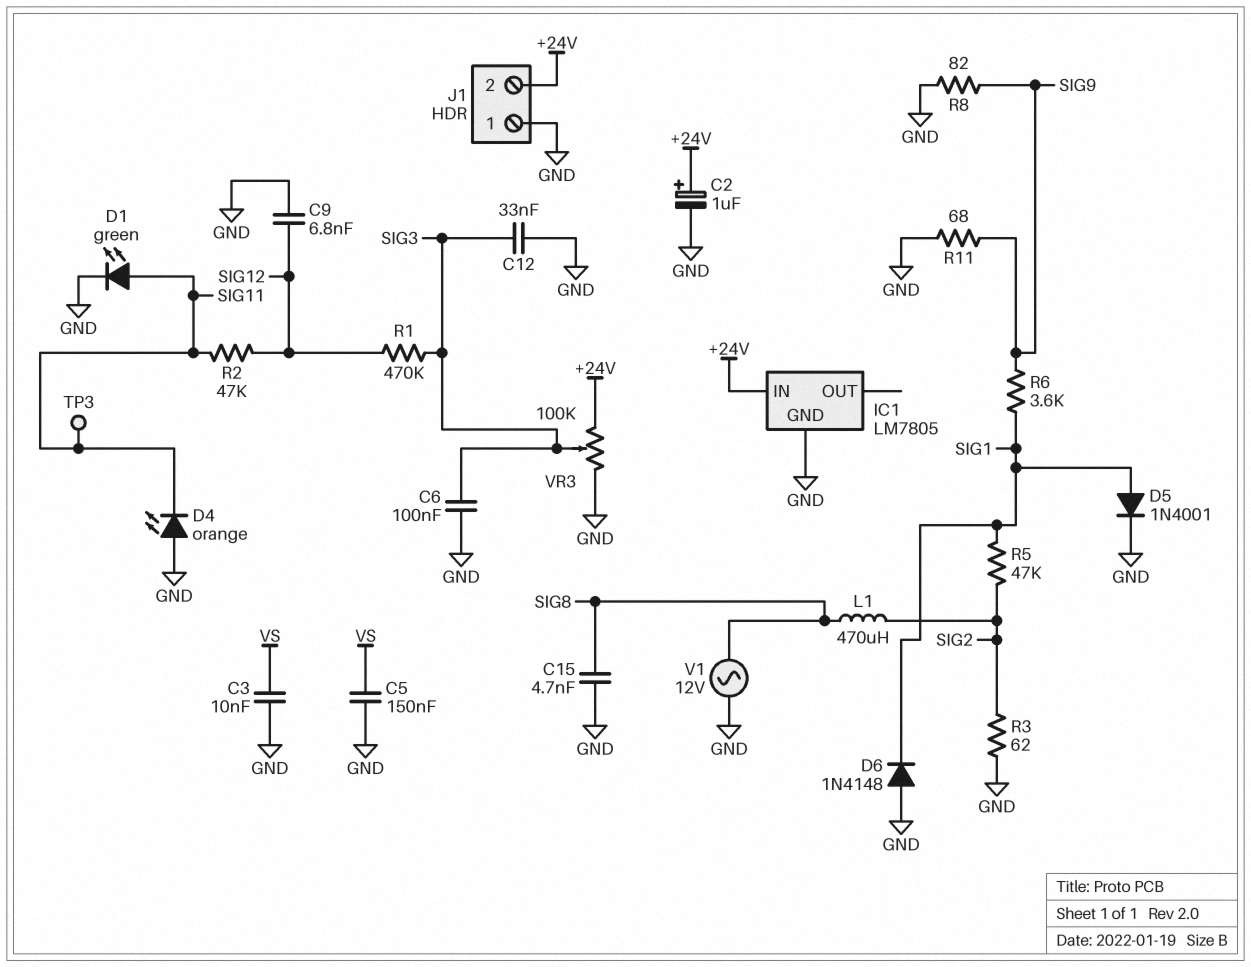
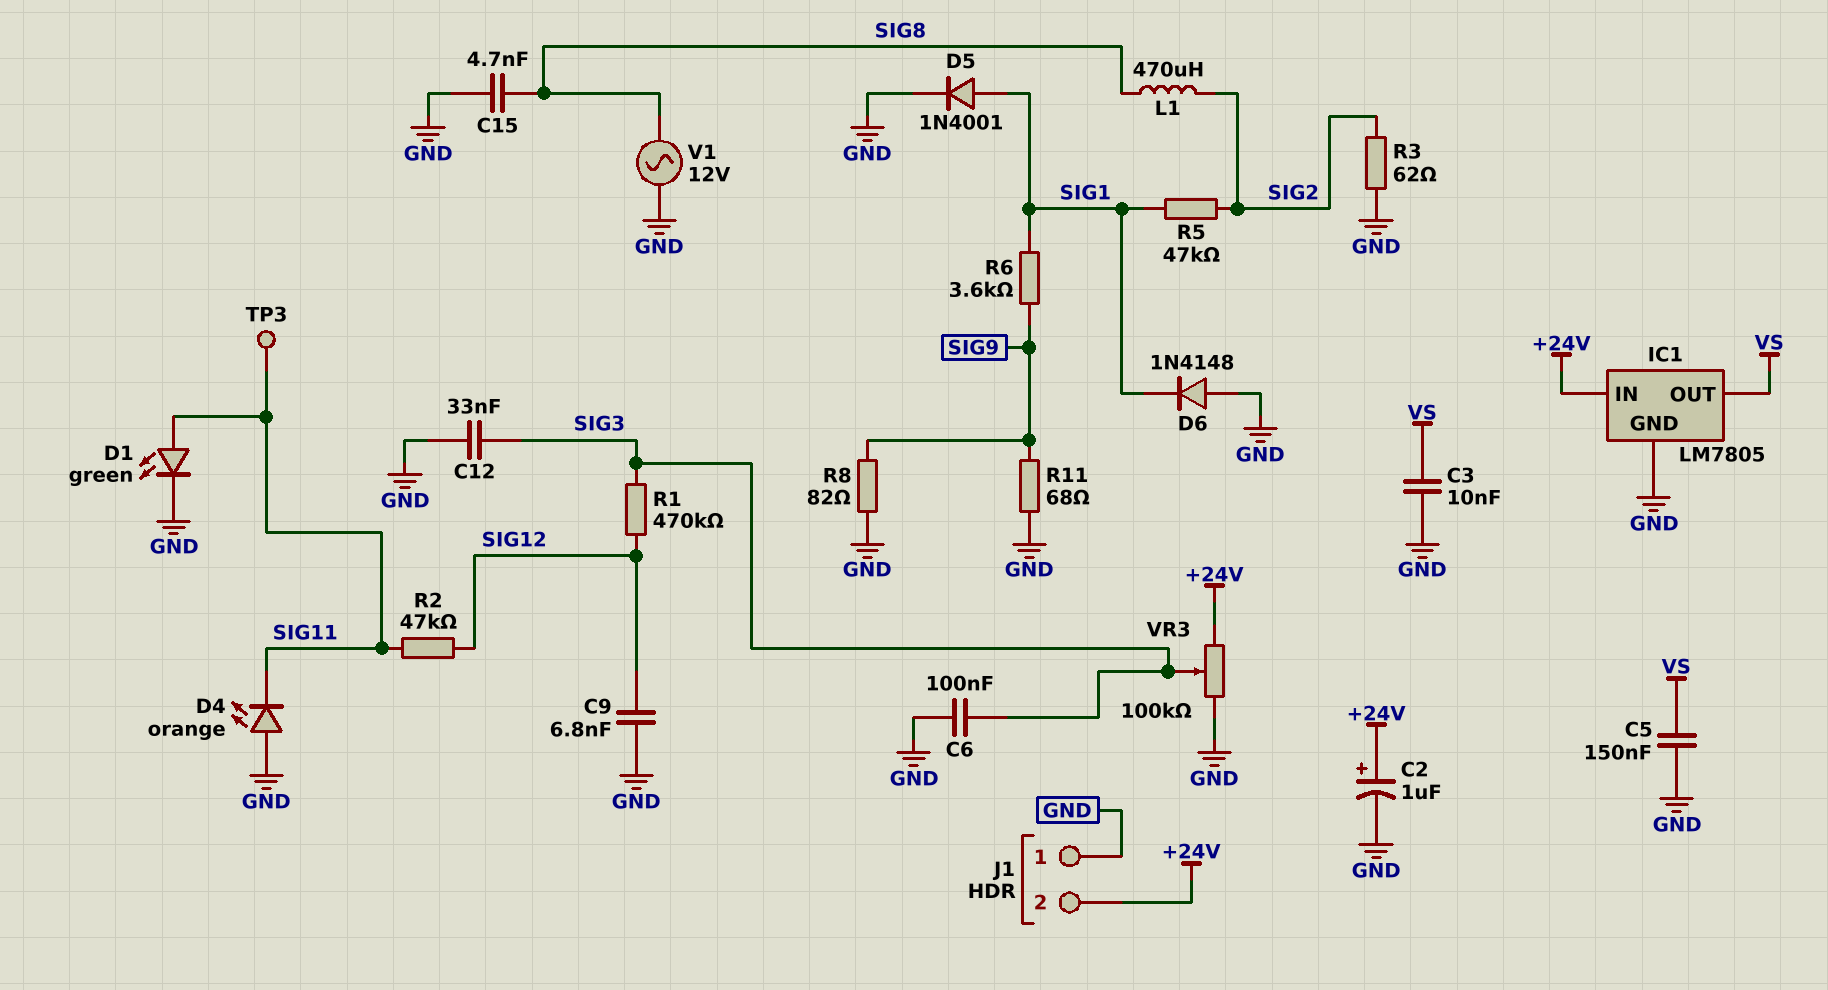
IC1 pin OUT: none -> VS

